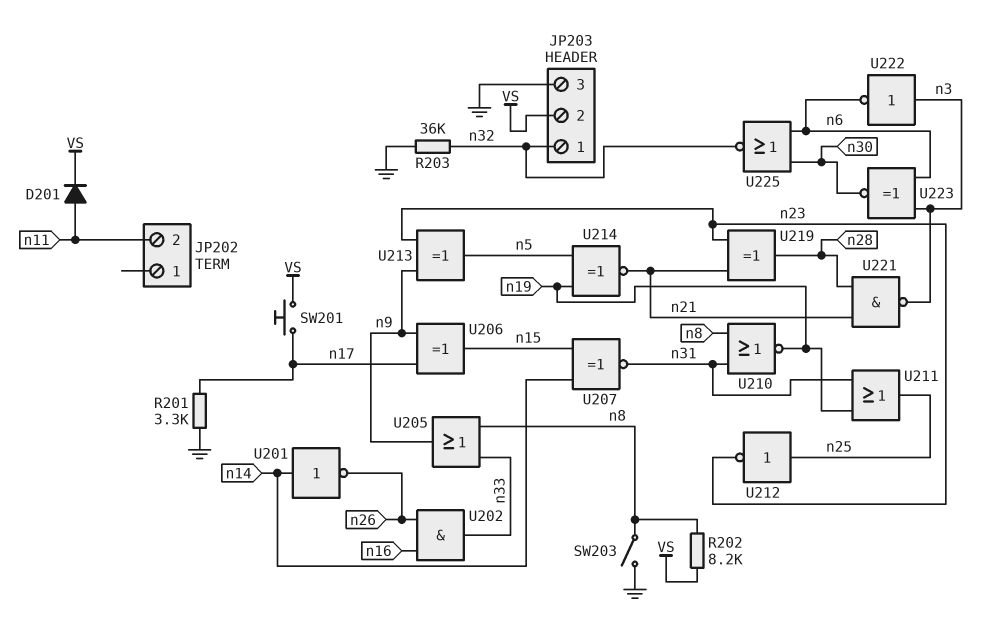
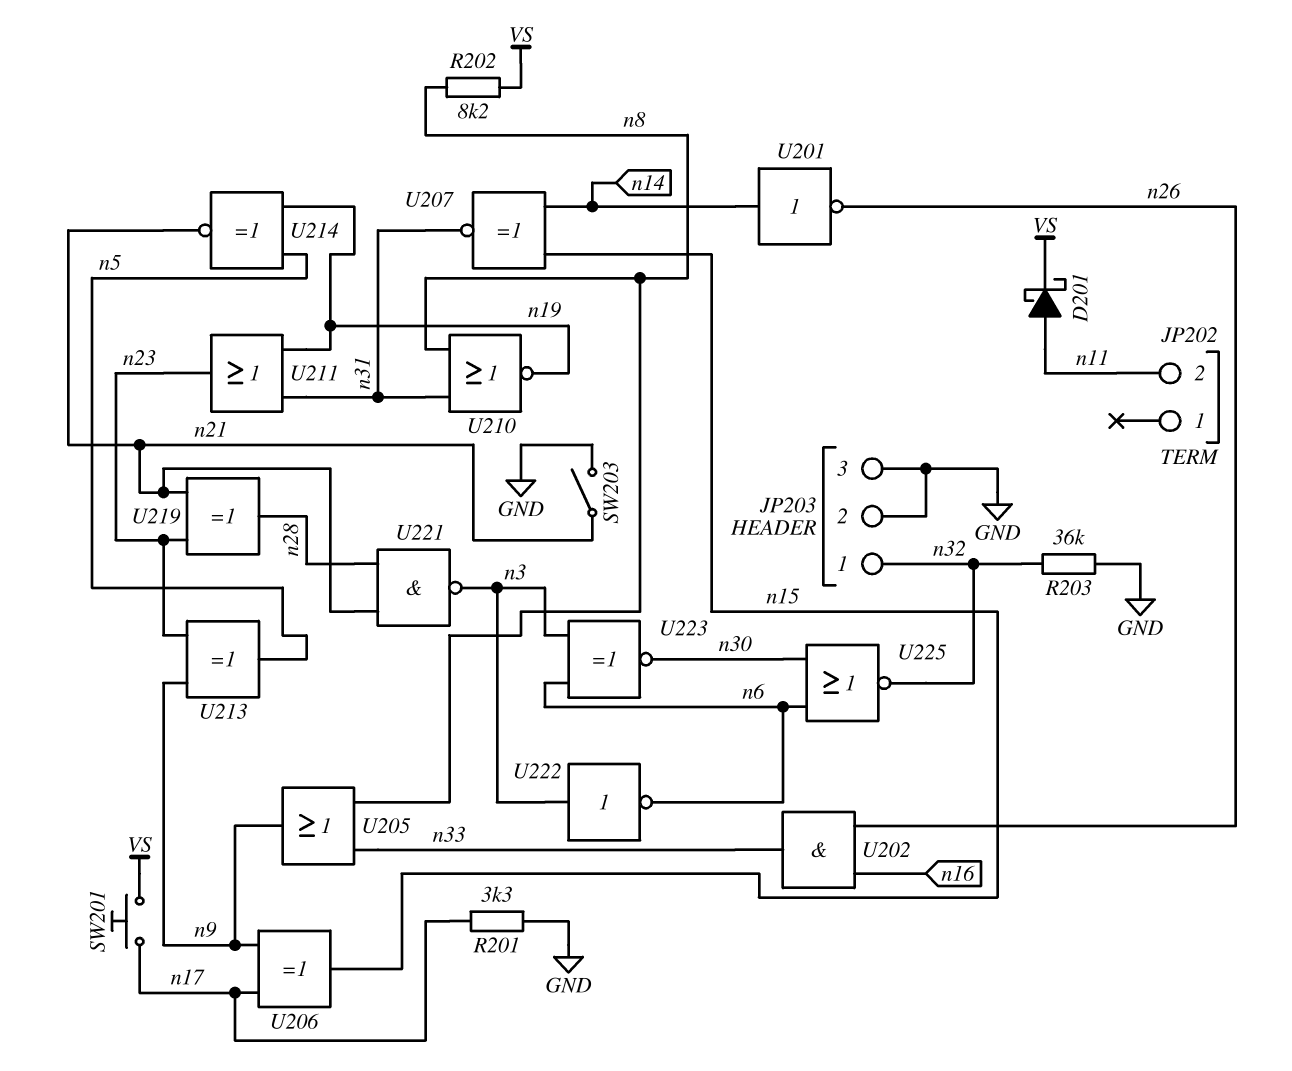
D201: diode (A n11, K VS) -> schottky (A n11, K VS)
JP203 pin 2: VS -> GND
SW203: switch (GND, n8) -> switch (GND, n21)
U211: OR (in n19, in n31, out n25) -> OR (in n19, in n31, out n23)
U212: NOT (in n25, out n23) -> none

